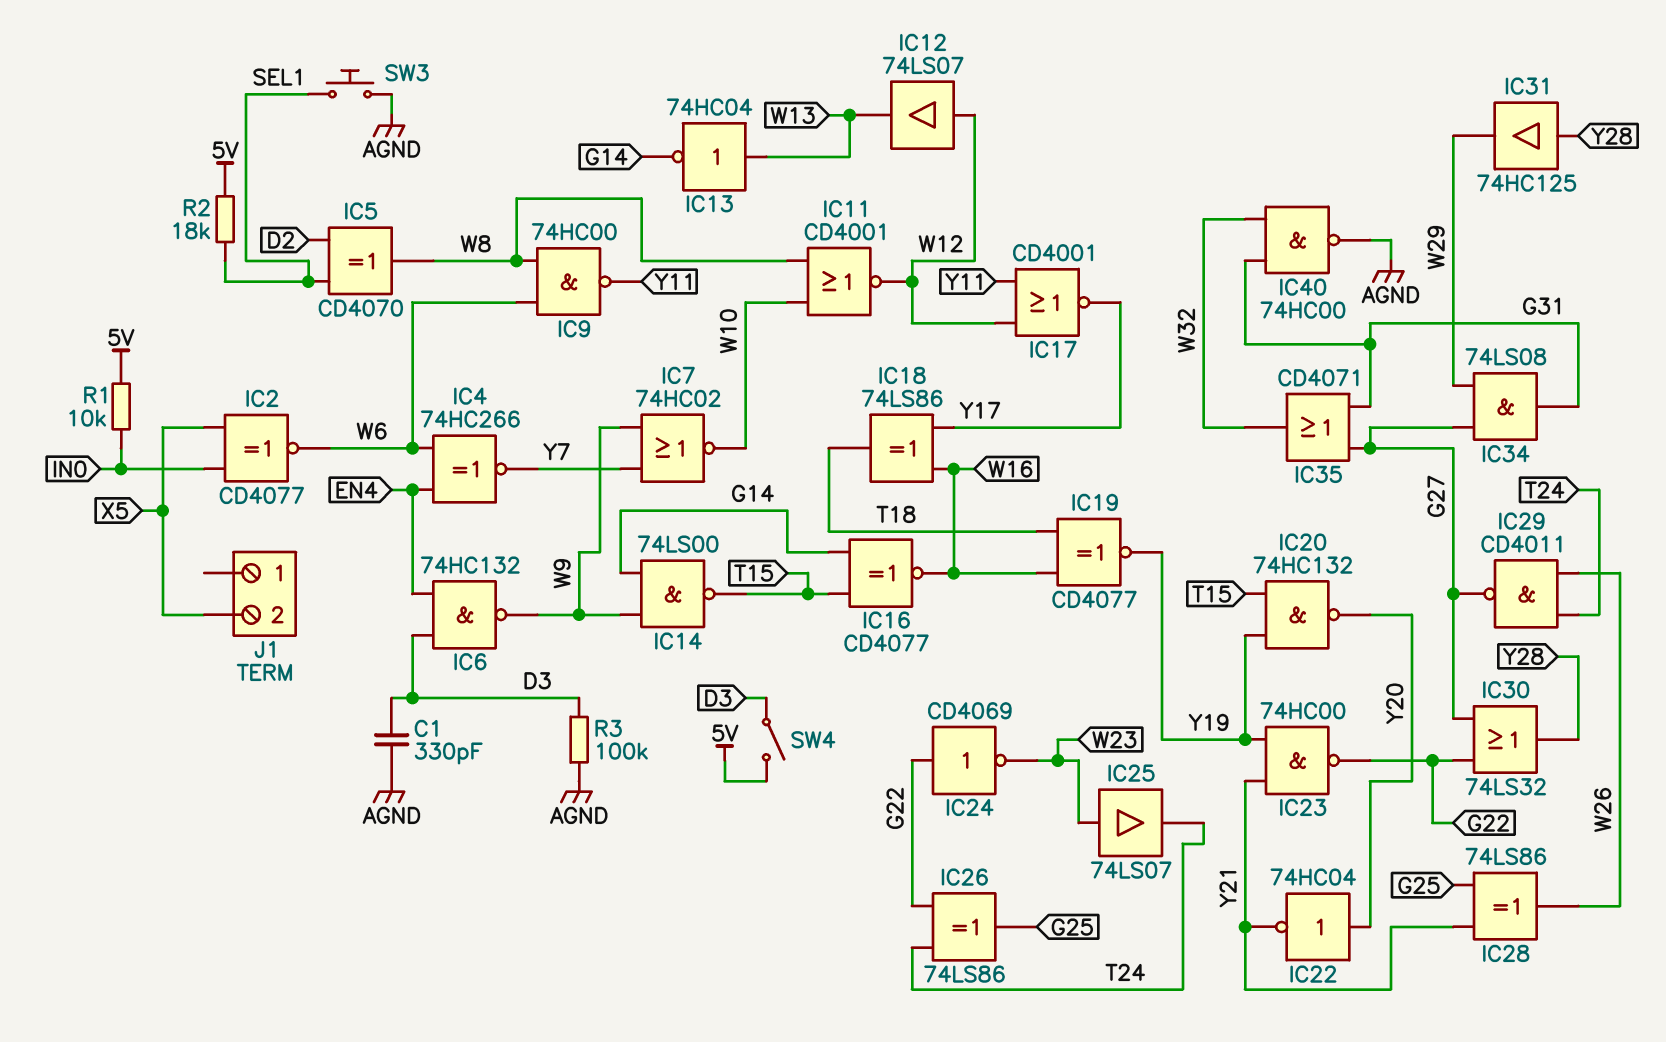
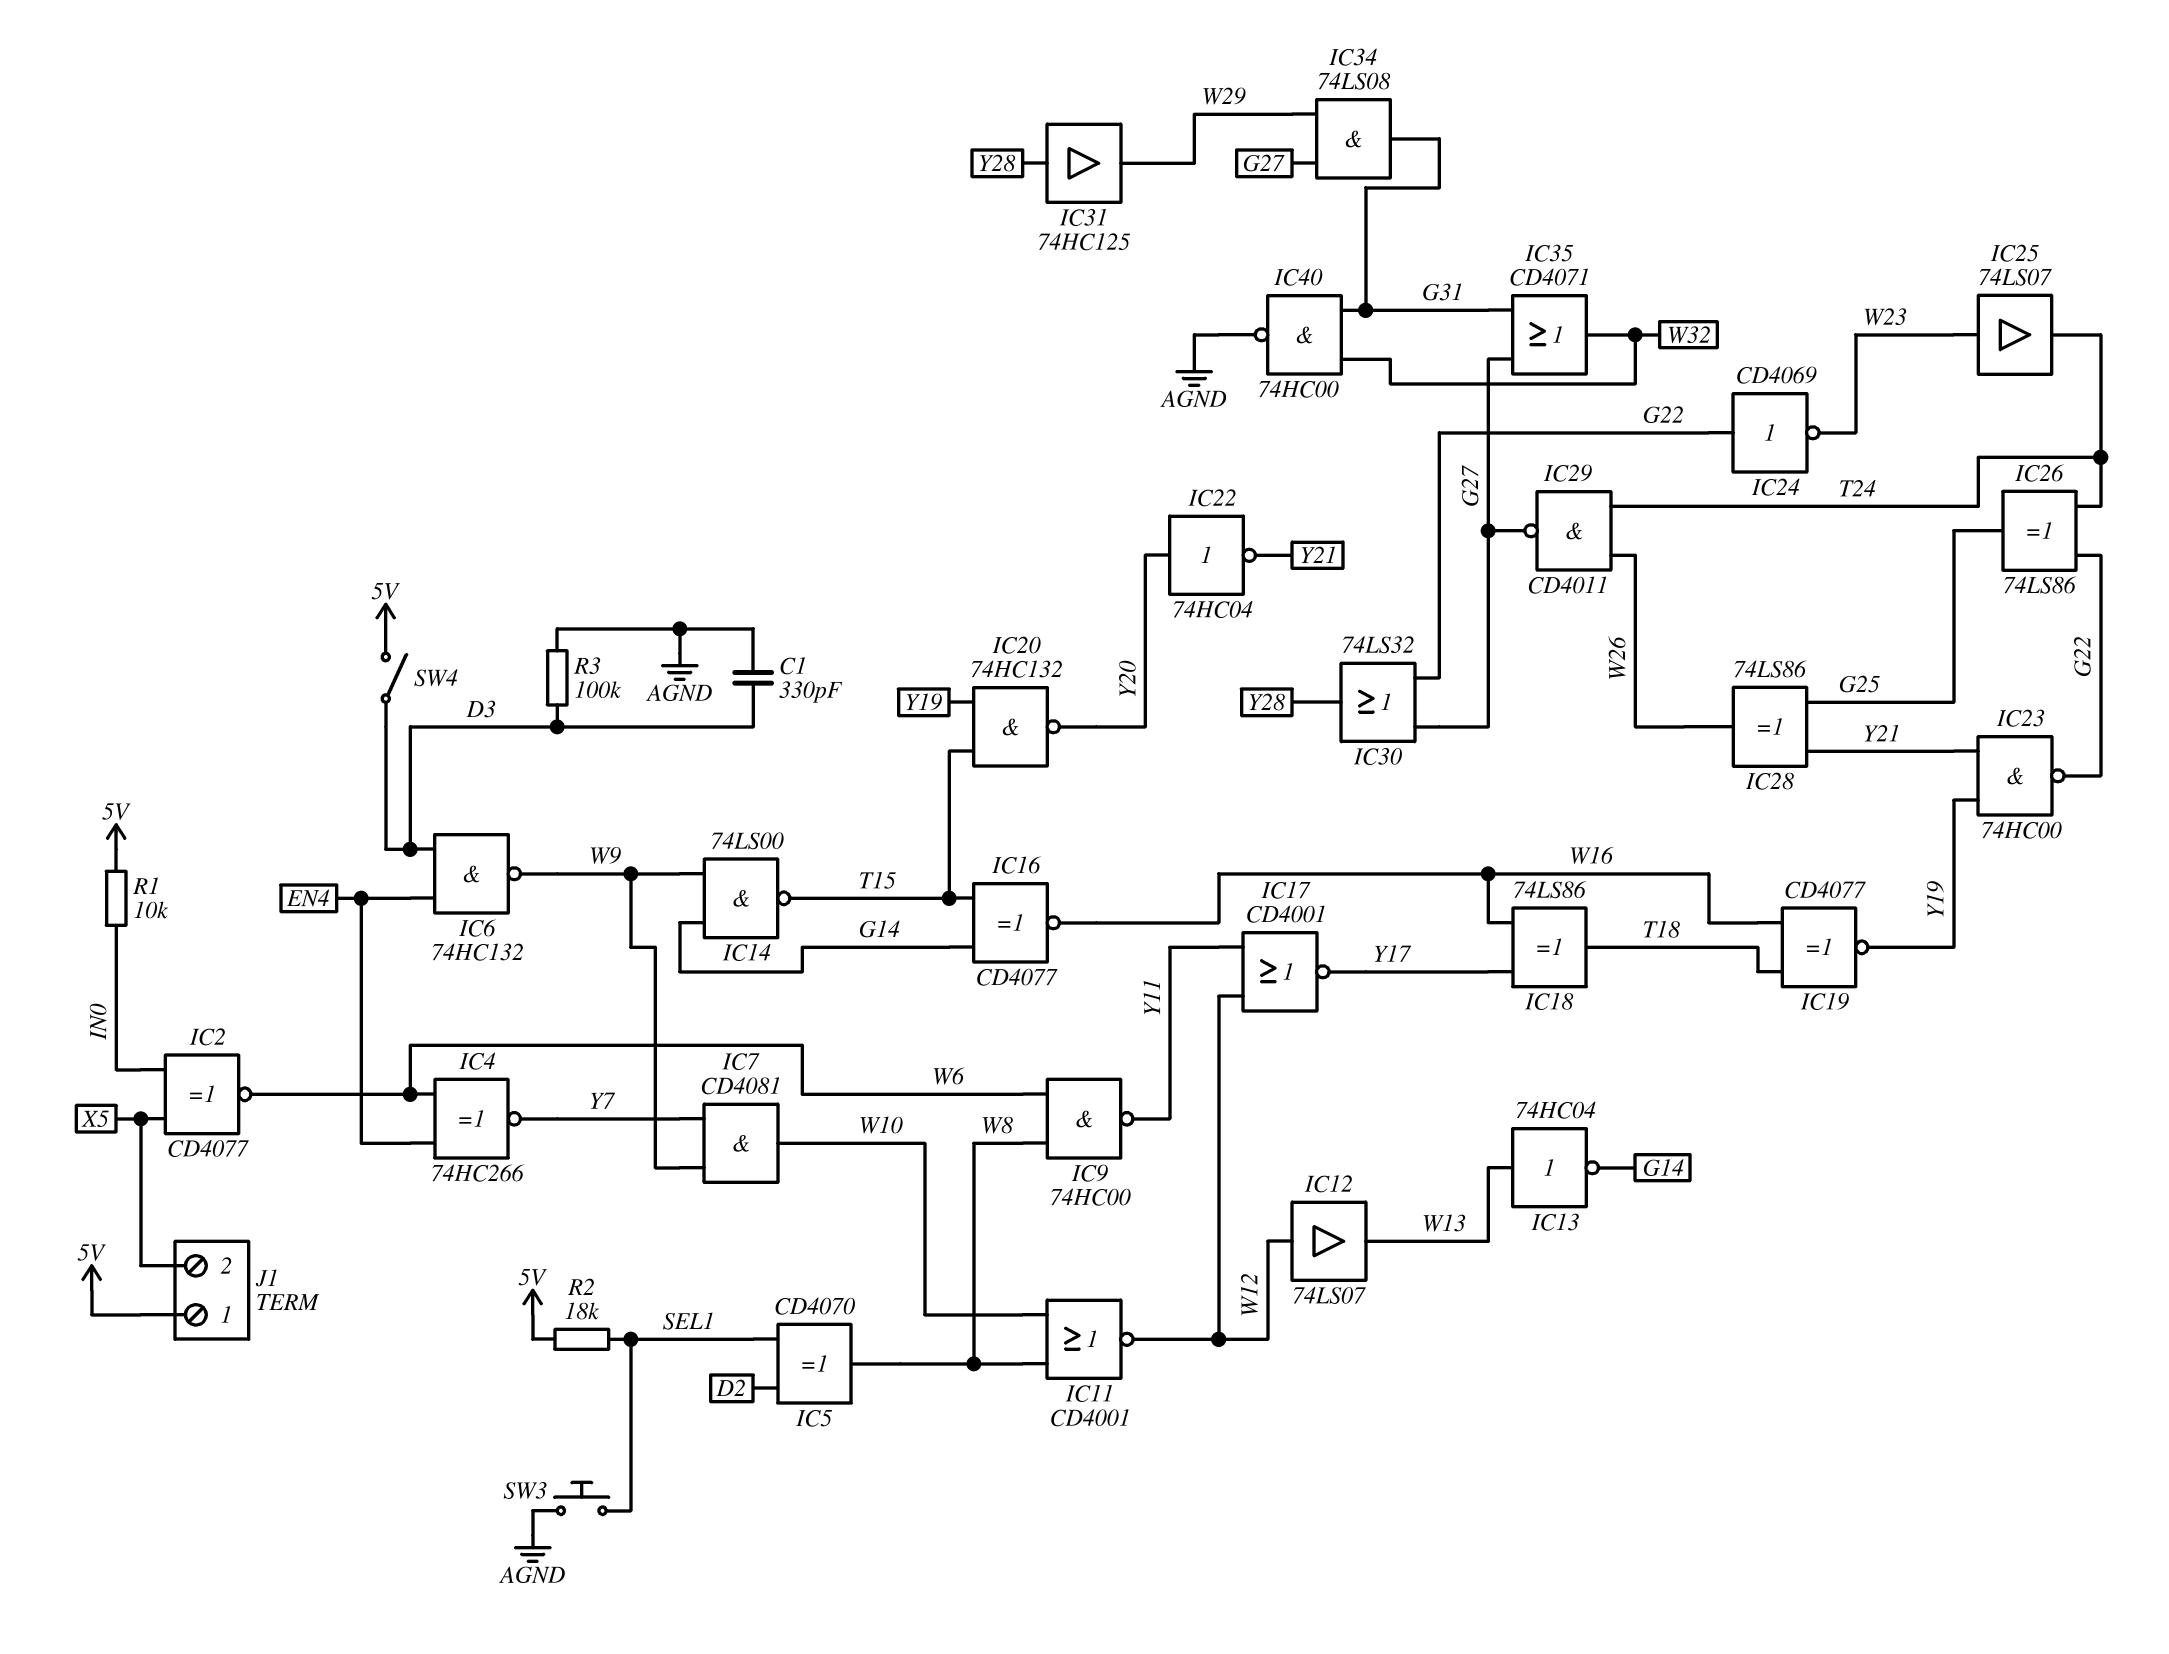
IC7: NOR 74HC02 (in W9, in Y7, out W10) -> AND CD4081 (in W9, in Y7, out W10)
J1 pin 1: none -> 5V

